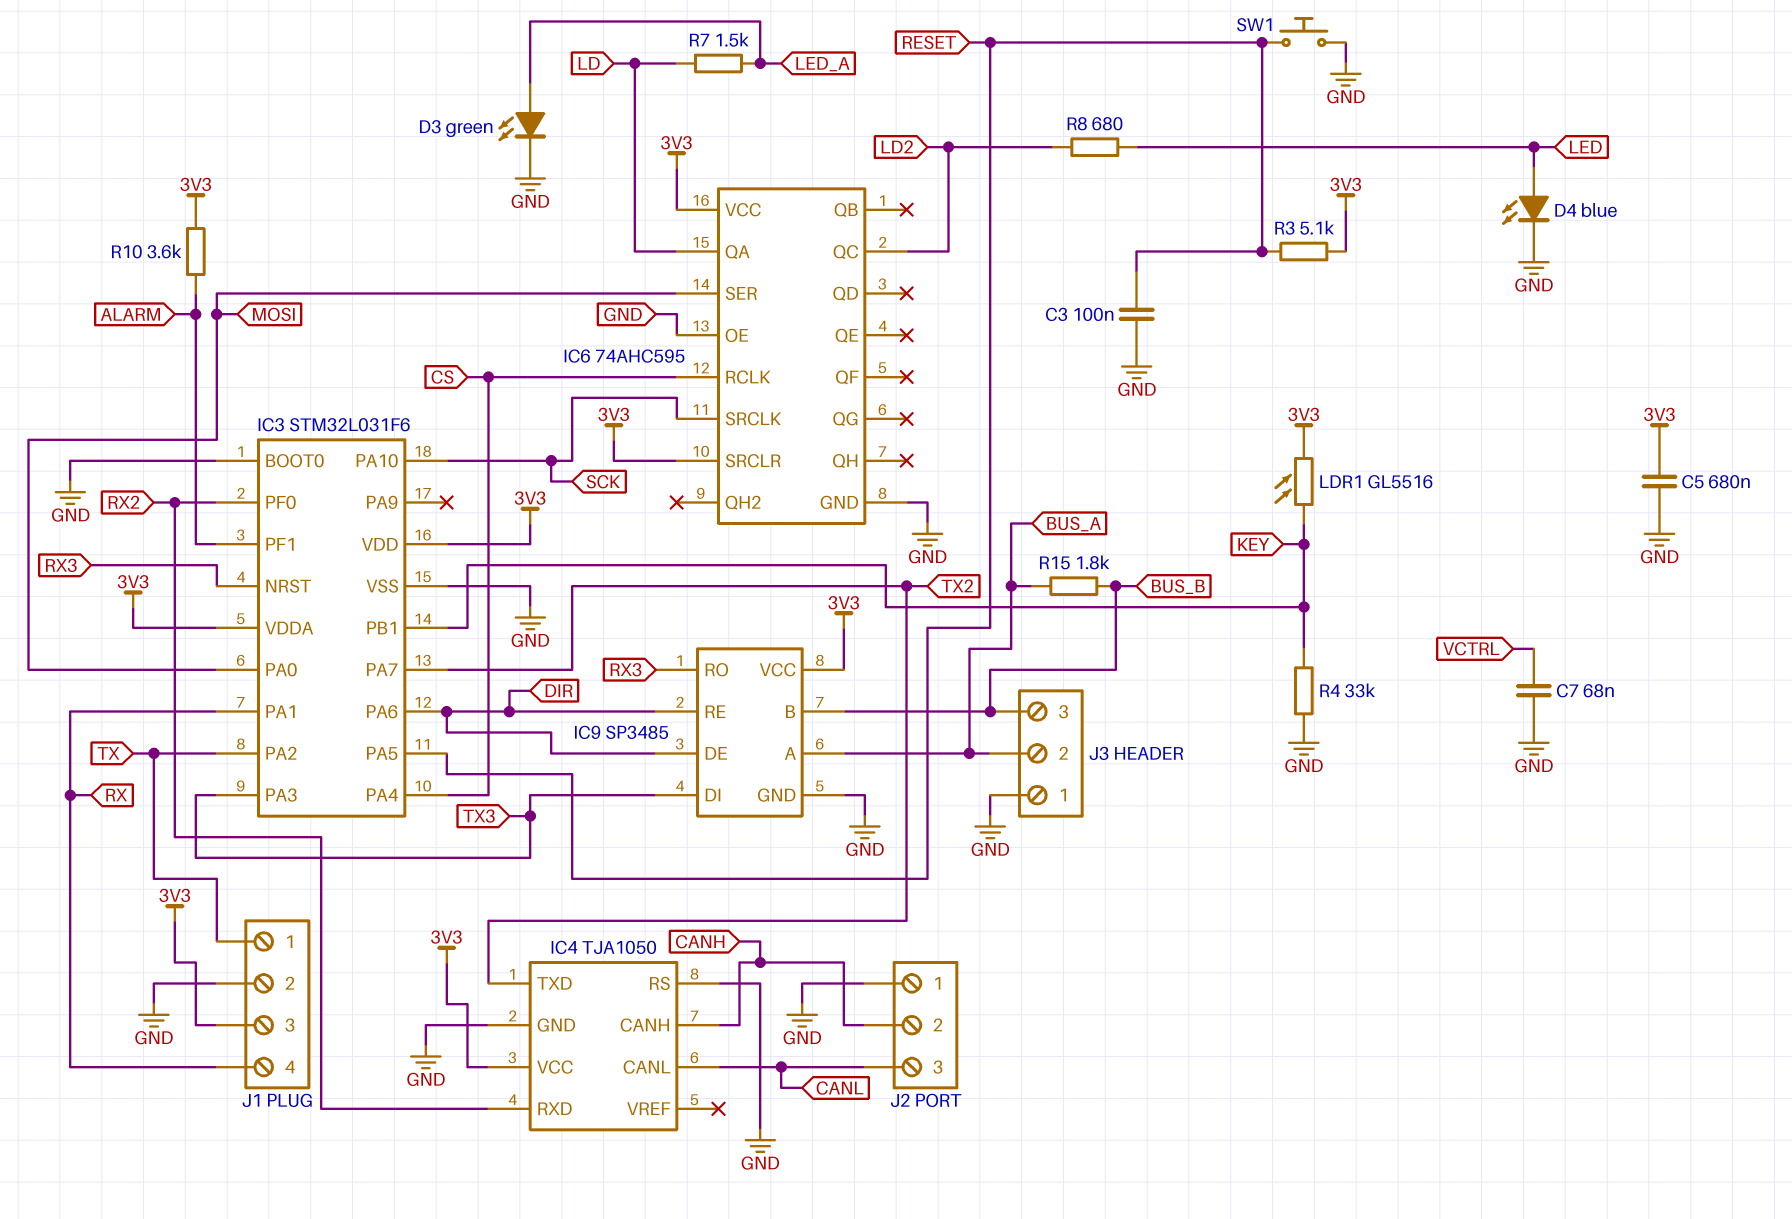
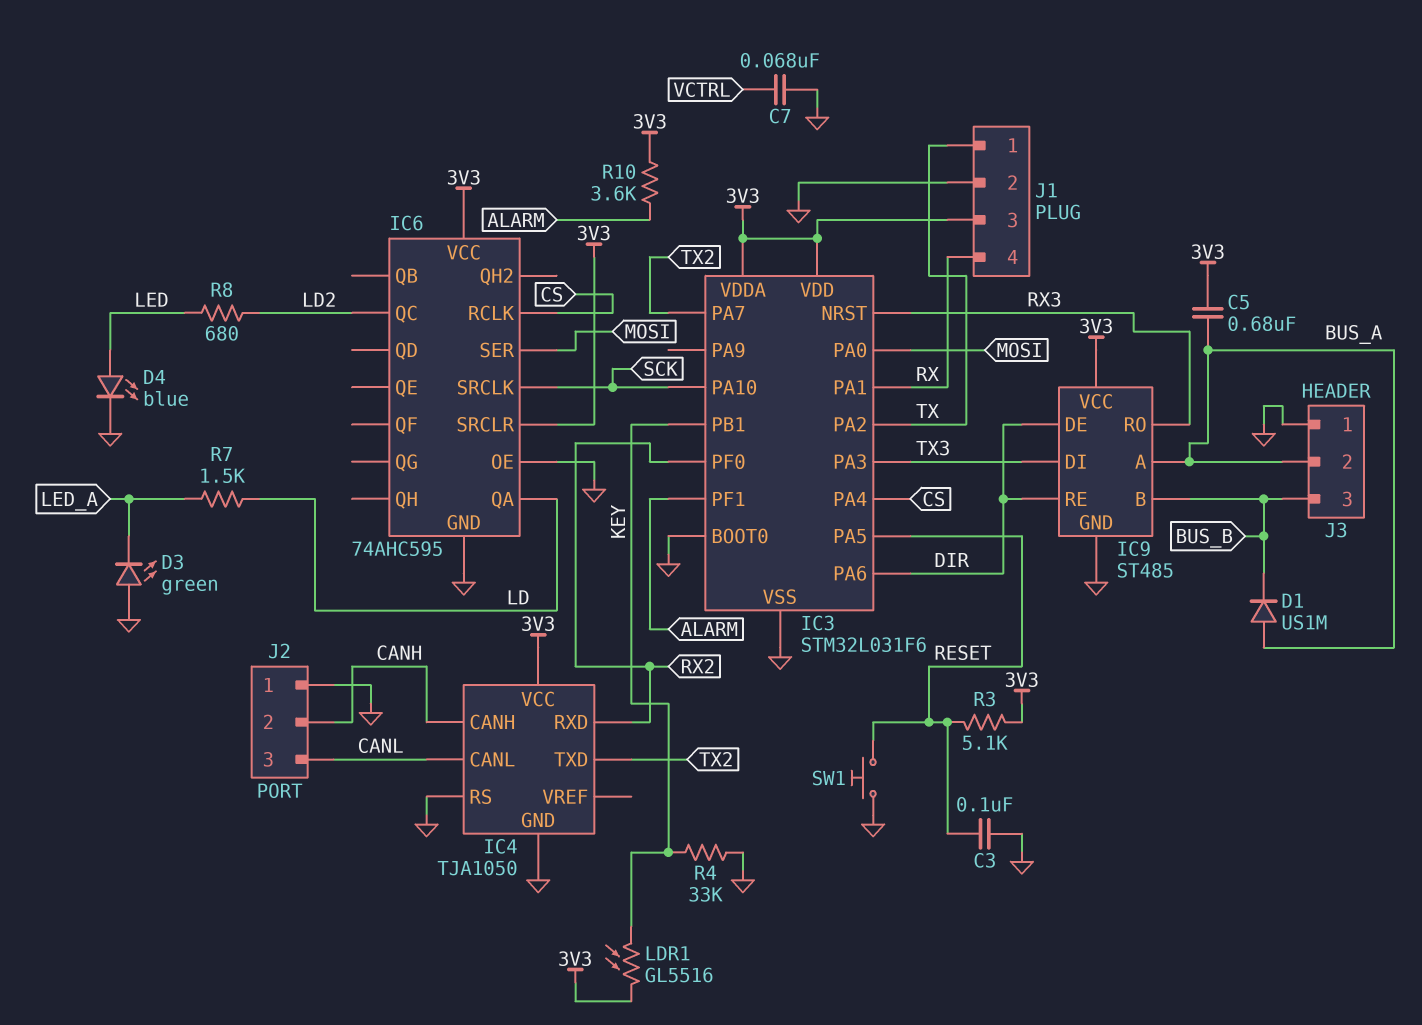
C5: 680nF (3V3, GND) -> 680nF (3V3, BUS_A)
D1: none -> diode US1M (A BUS_A, K BUS_B)
D3: LED green (A LED_A, K GND) -> LED green (A GND, K LED_A)
IC9: SP3485 -> ST485
R15: 1.8k (BUS_A, BUS_B) -> none

